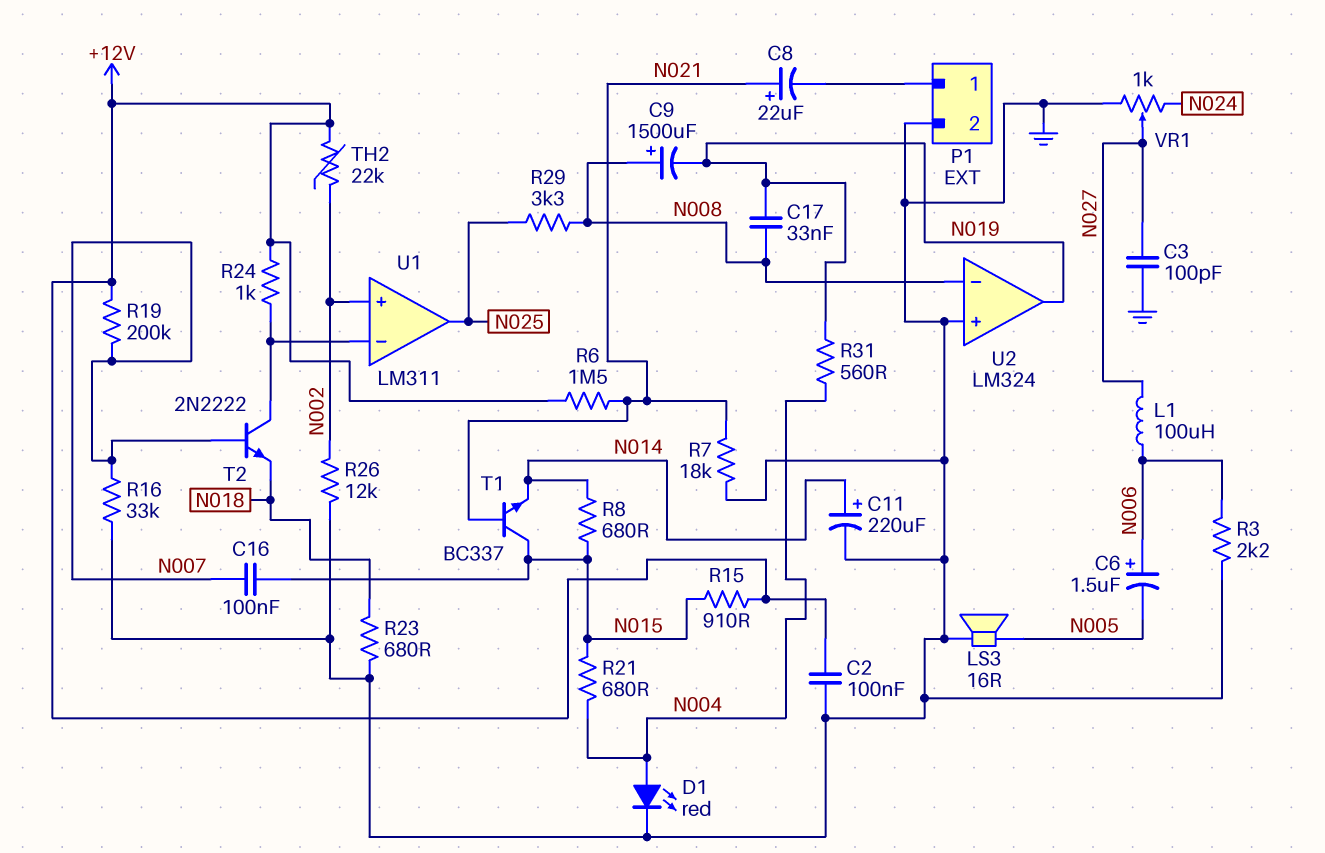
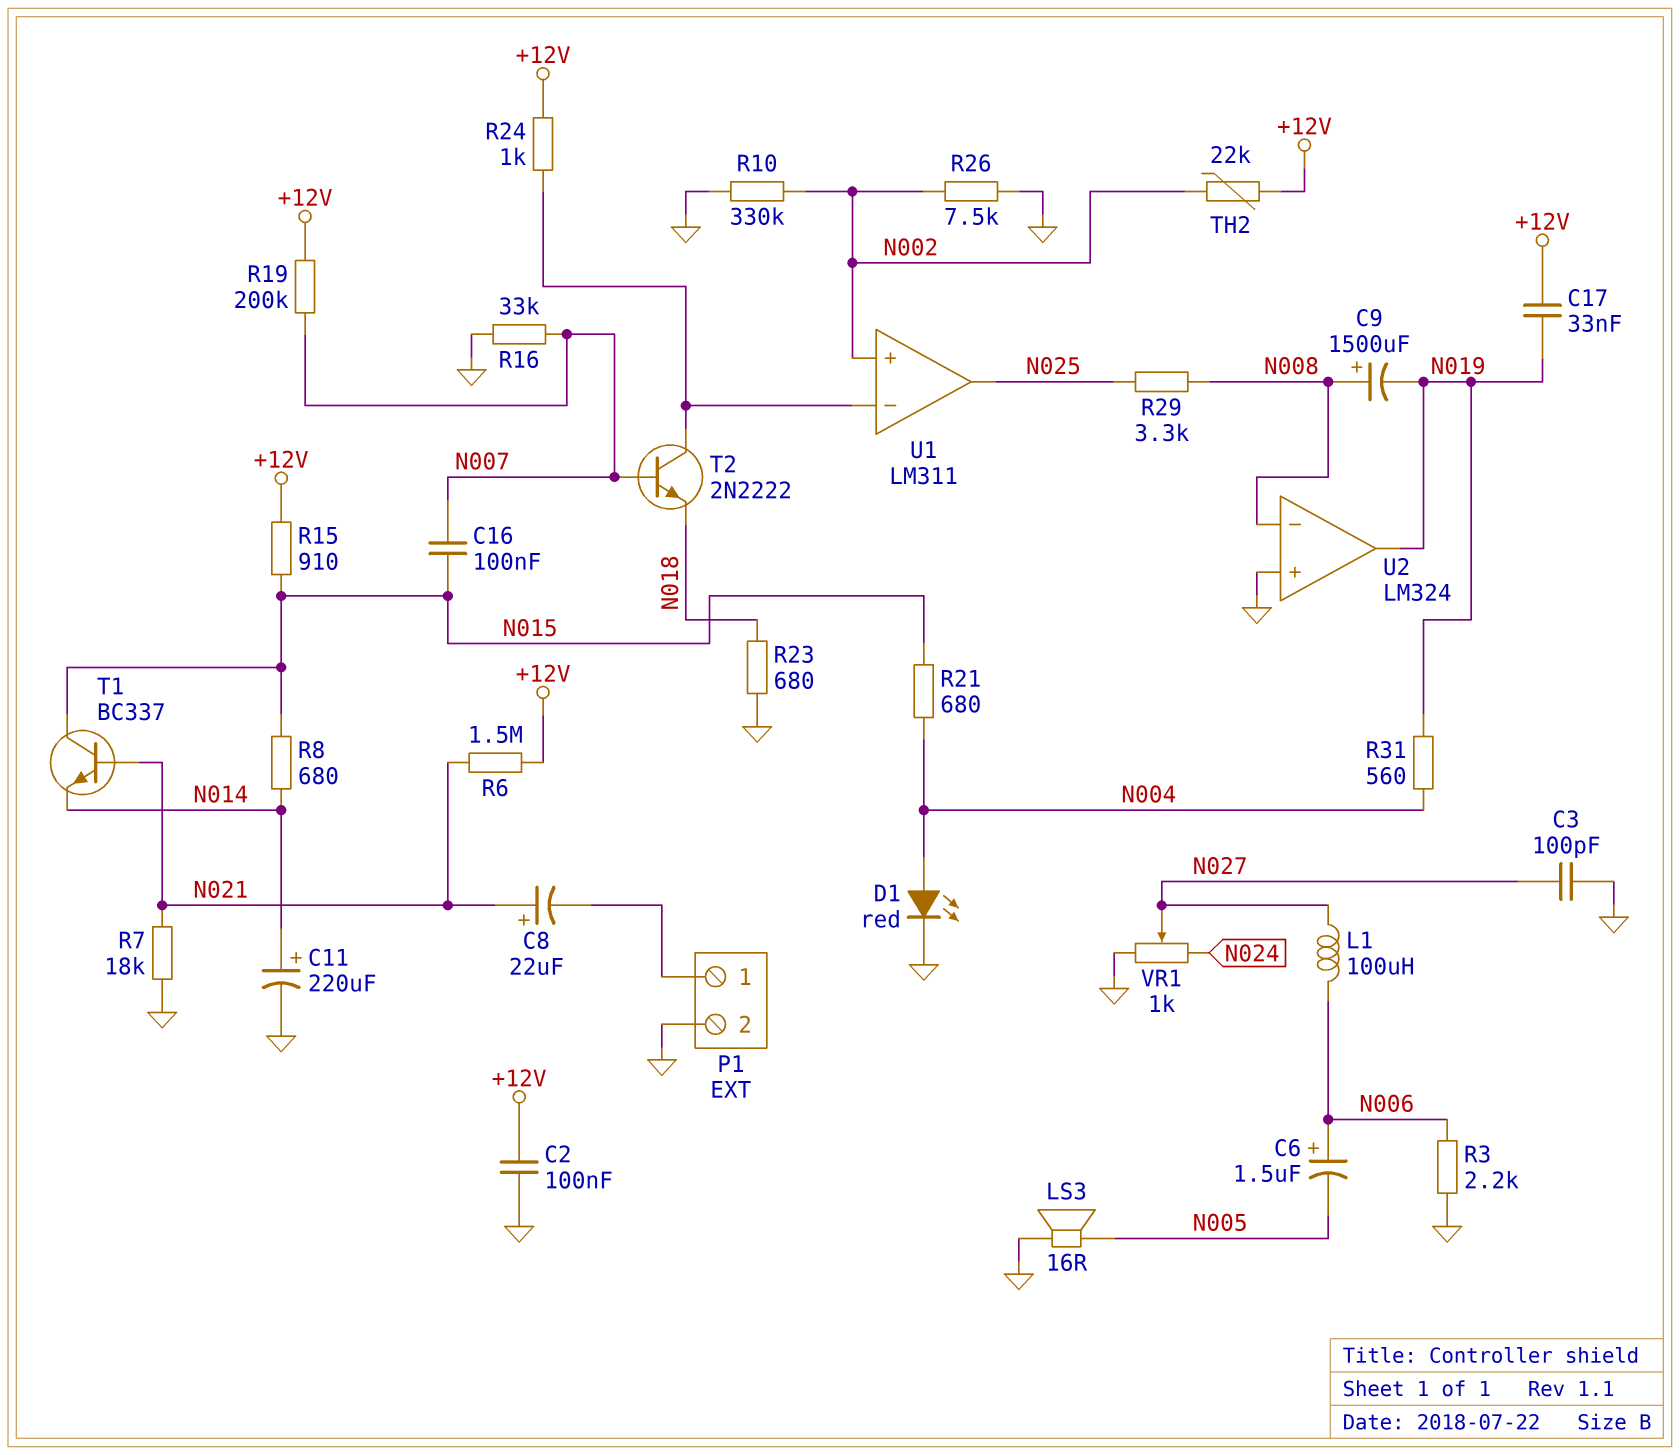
C17: 33nF (N008, N019) -> 33nF (+12V, N019)
R10: none -> 330k (GND, N002)
R26: 12k (GND, N002) -> 7.5k (GND, N002)

